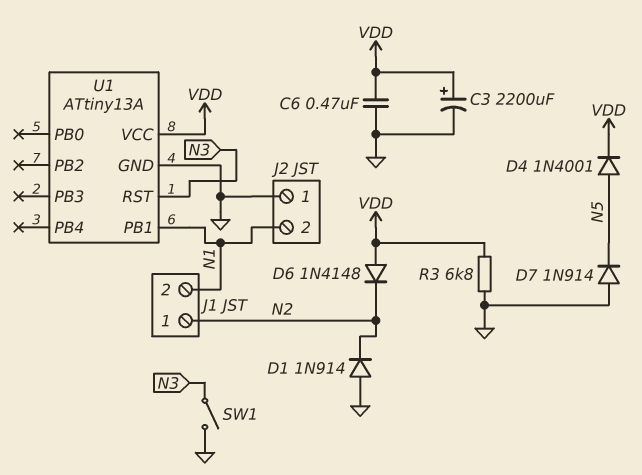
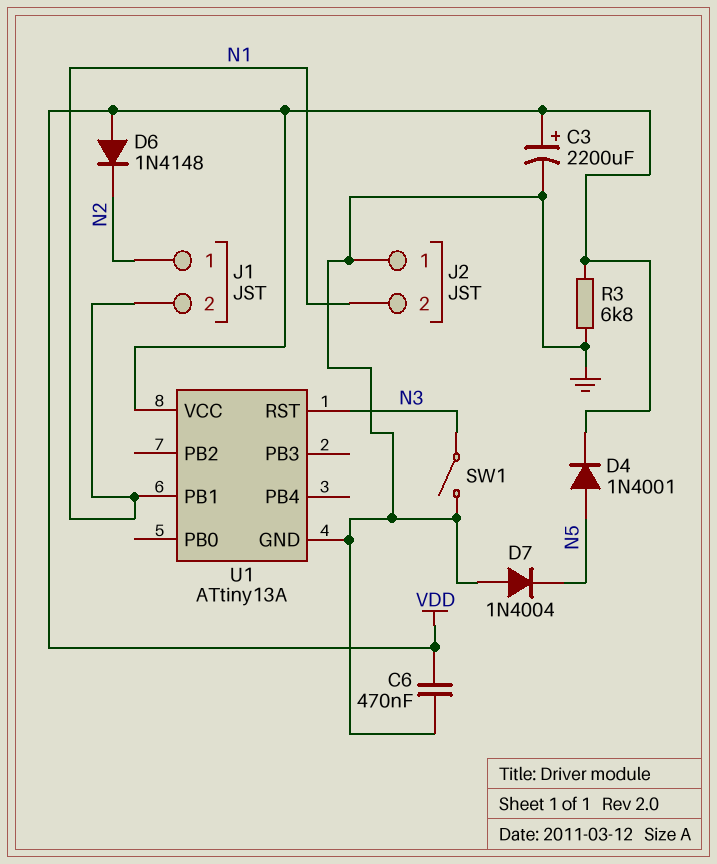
D1: diode 1N914 (A GND, K N2) -> none
D7: diode 1N914 (A GND, K N5) -> diode 1N4004 (A GND, K N5)

